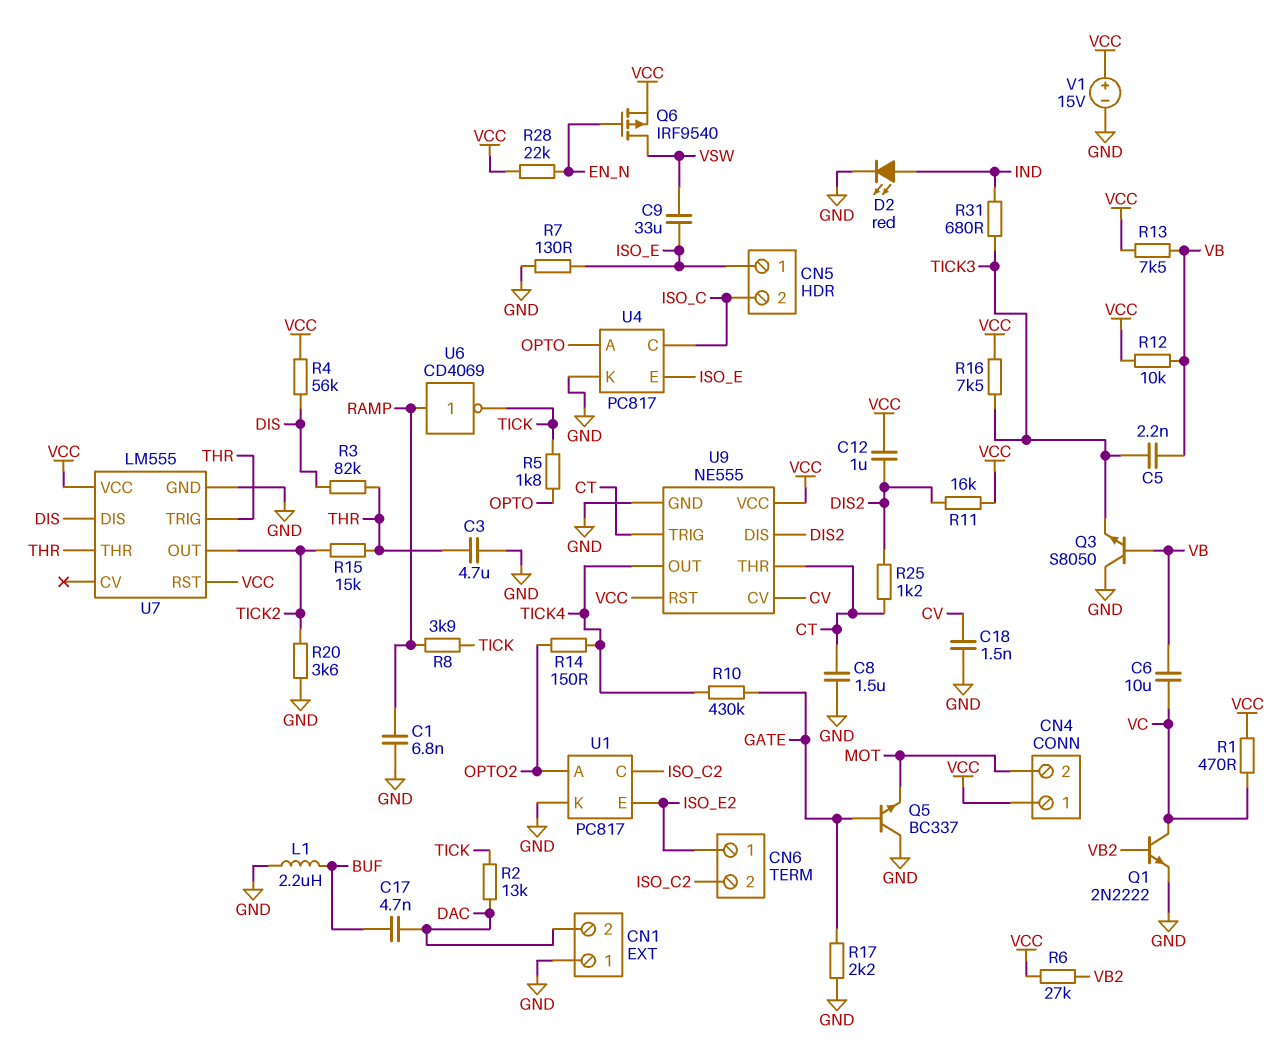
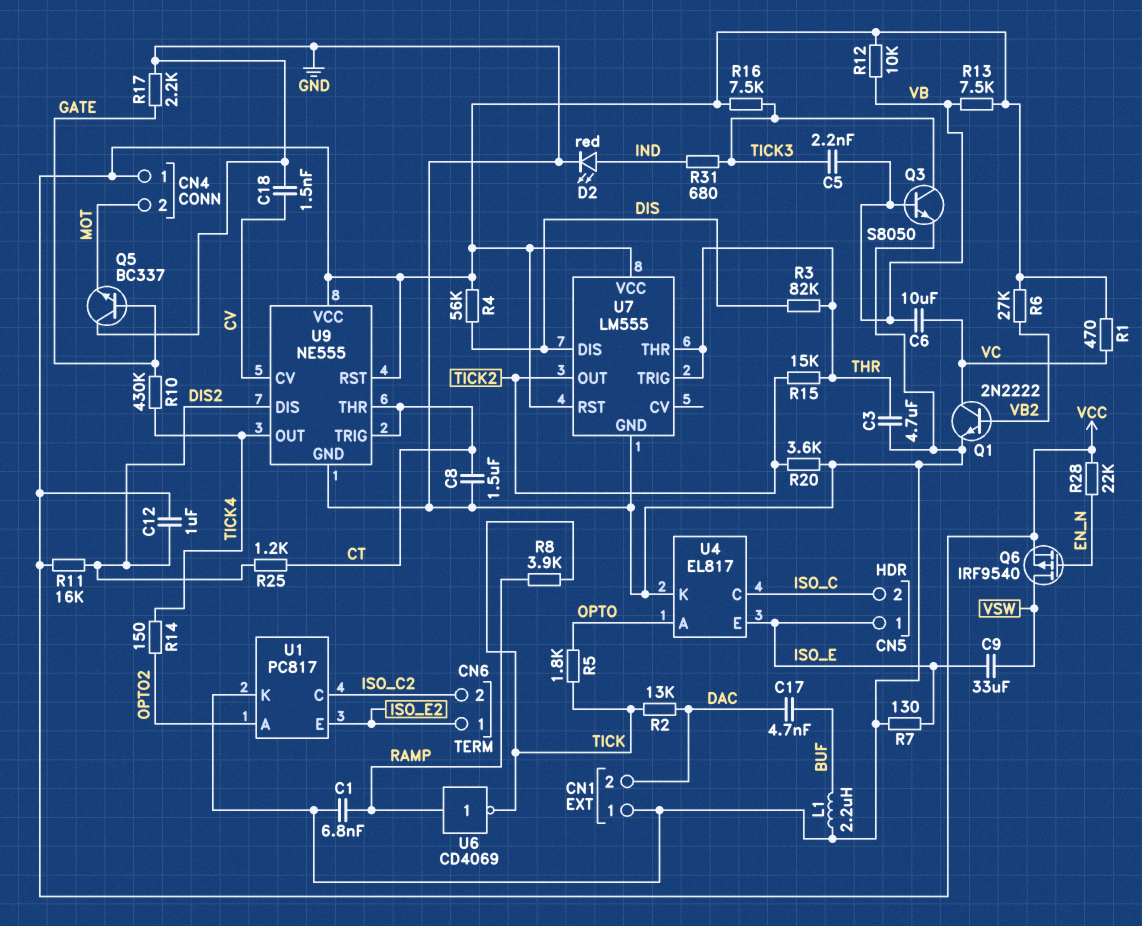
Q3: NPN S8050 (B VB, C GND, E TICK3) -> NPN S8050 (B VB, C TICK3, E GND)
U4: PC817 -> EL817
V1: 15V (plus VCC, minus GND) -> none

